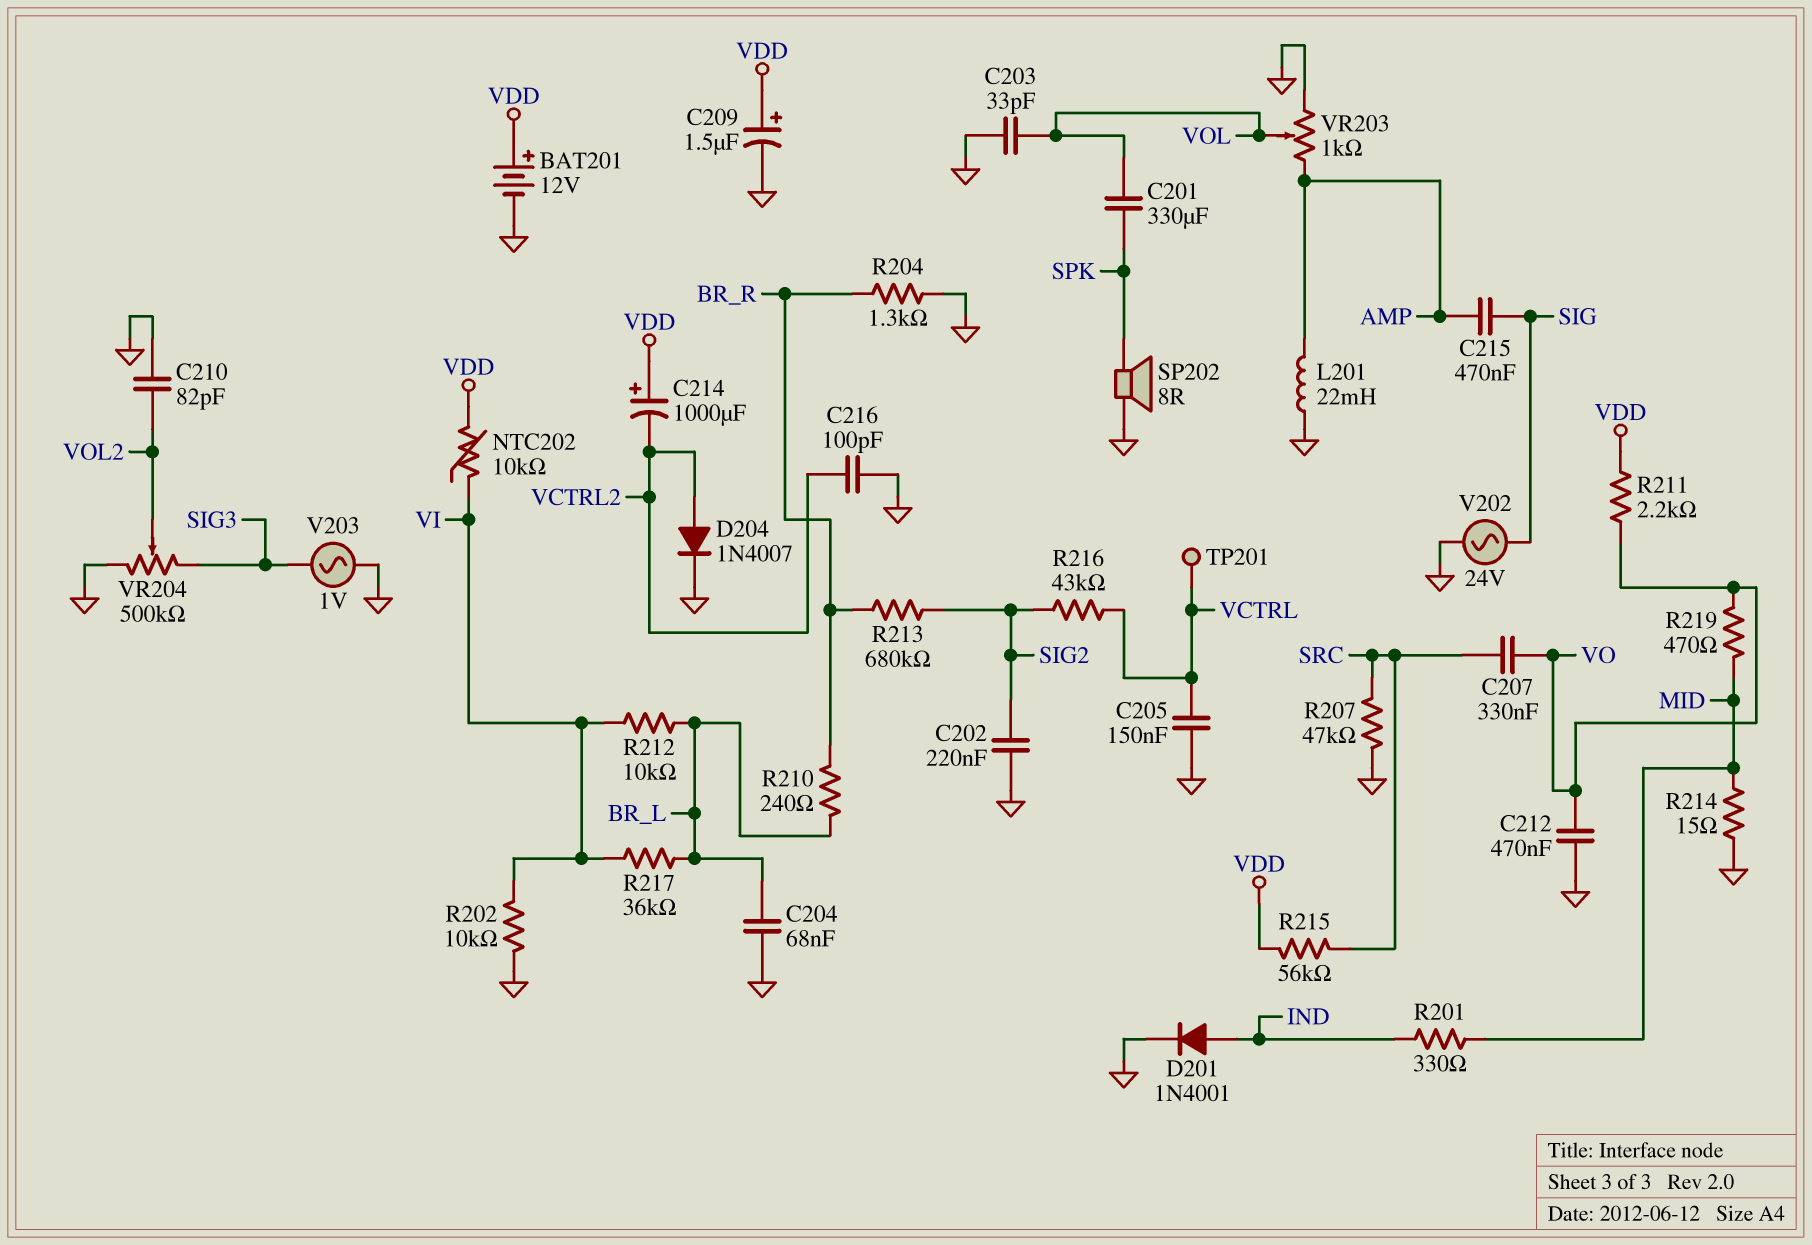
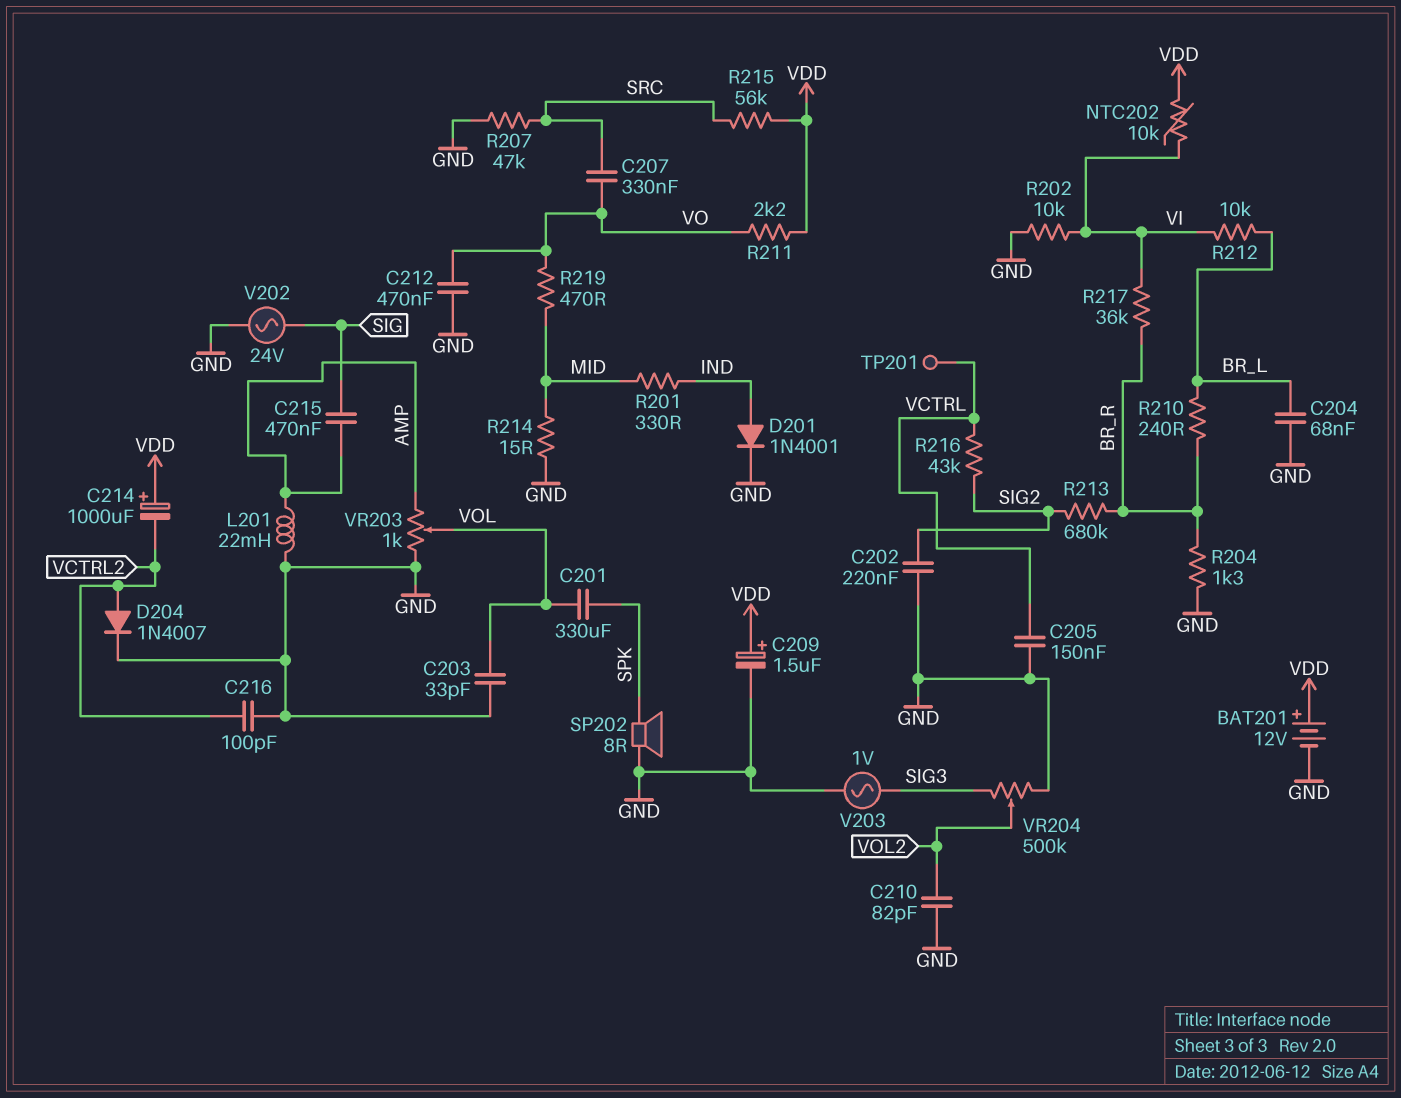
R217: 36k (BR_L, VI) -> 36k (BR_R, VI)

